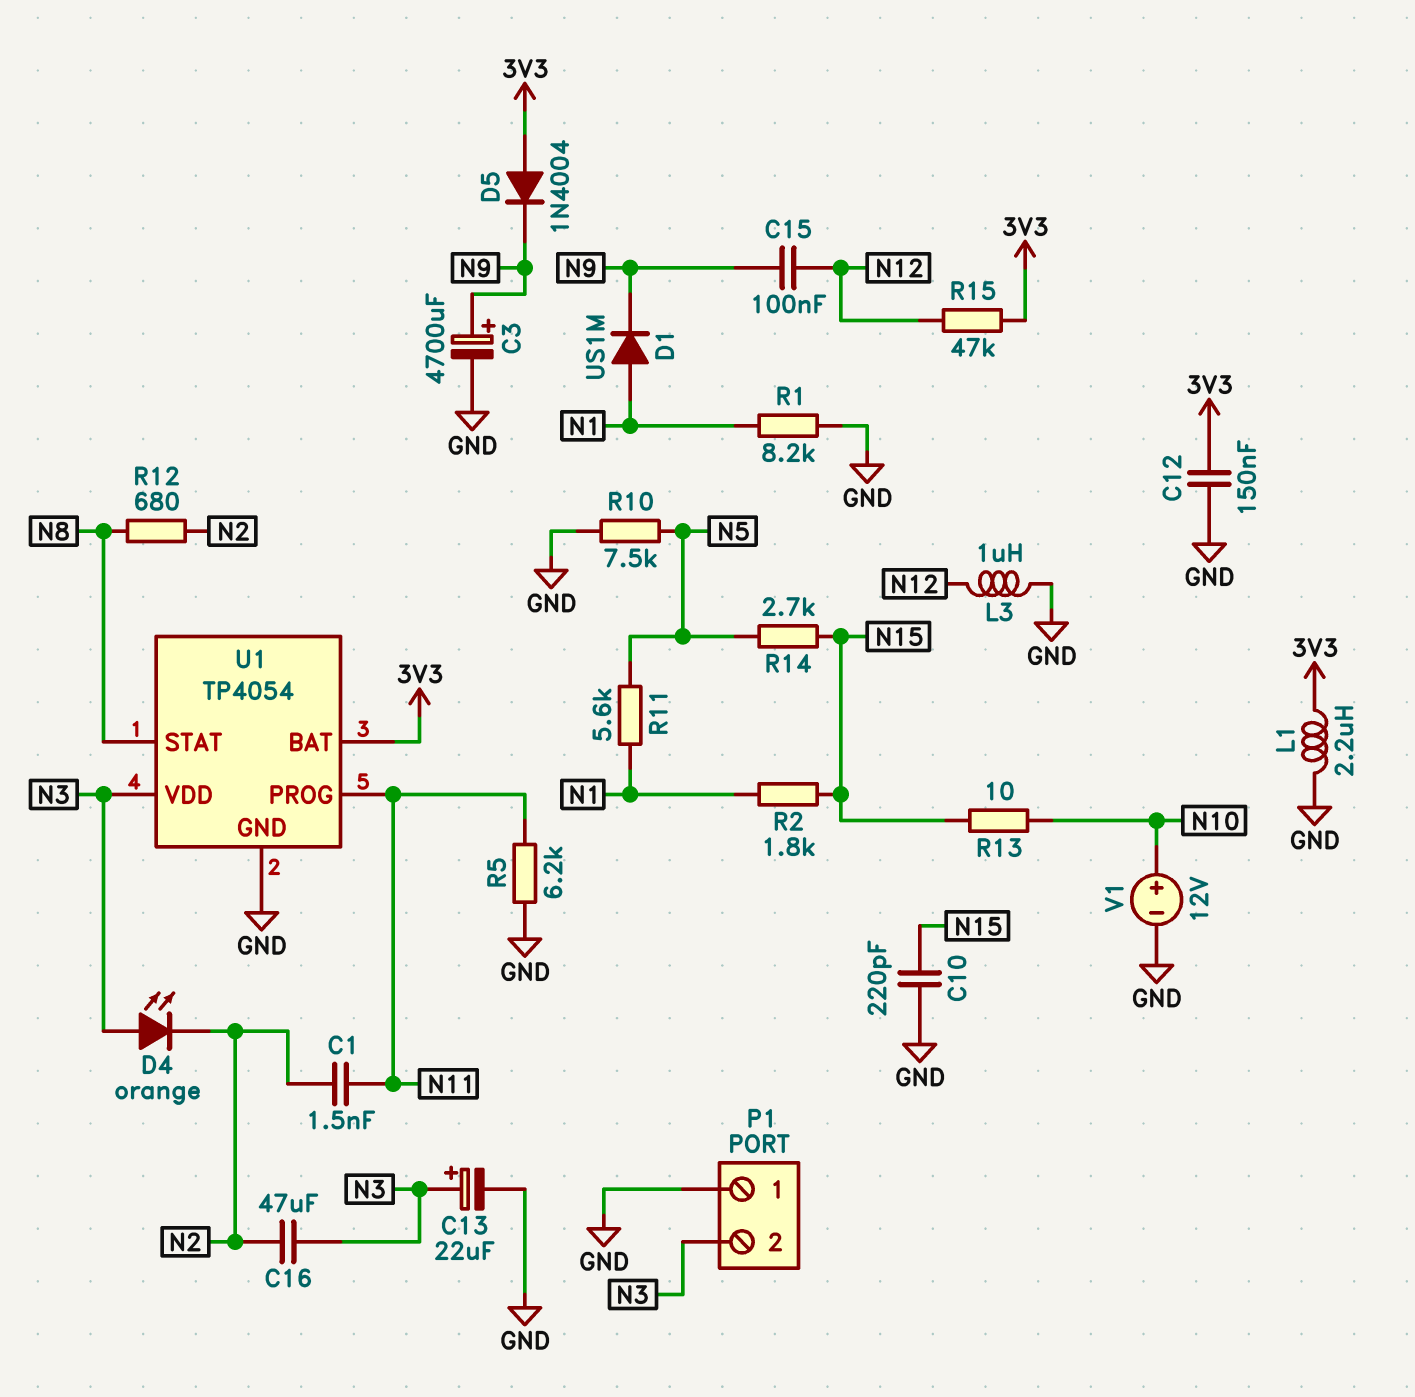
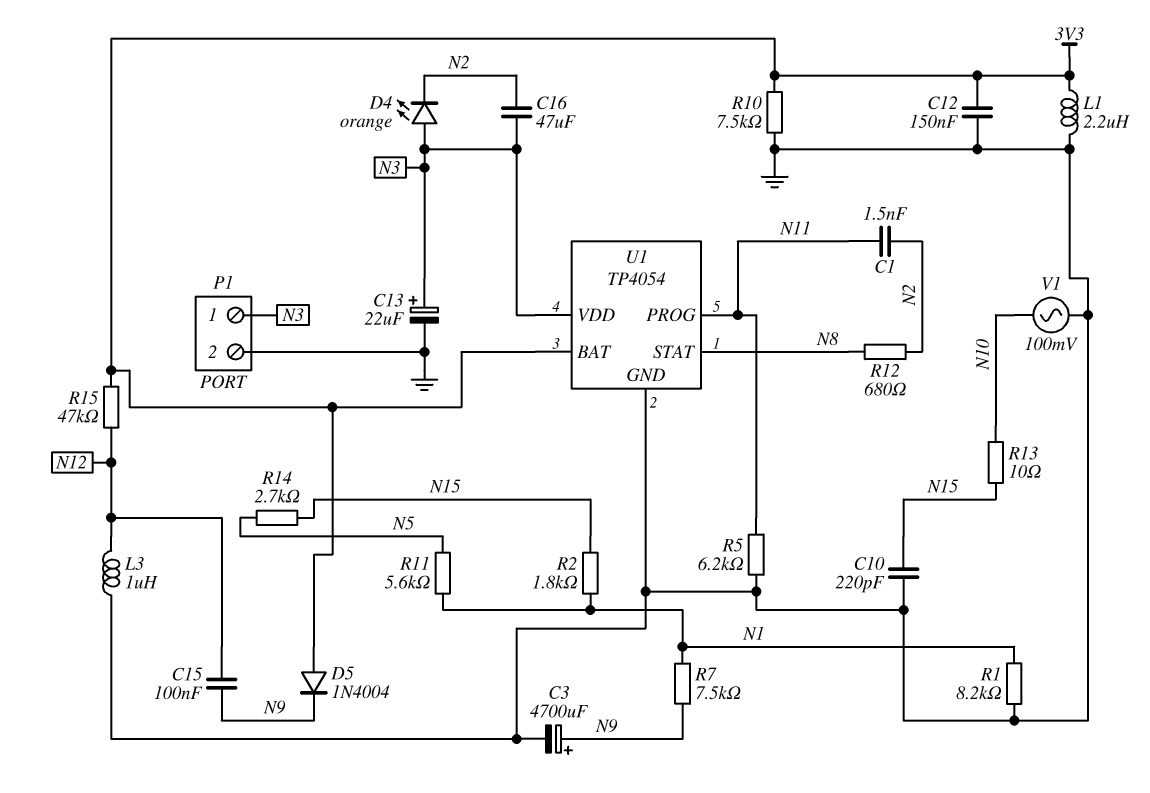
D1: diode US1M (A N1, K N9) -> none
P1 pin 1: GND -> N3
P1 pin 2: N3 -> GND
R7: none -> 7.5k (N1, N9)
R10: 7.5k (GND, N5) -> 7.5k (3V3, GND)
V1: 12V (plus N10, minus GND) -> AC 100mV (GND, N10)

